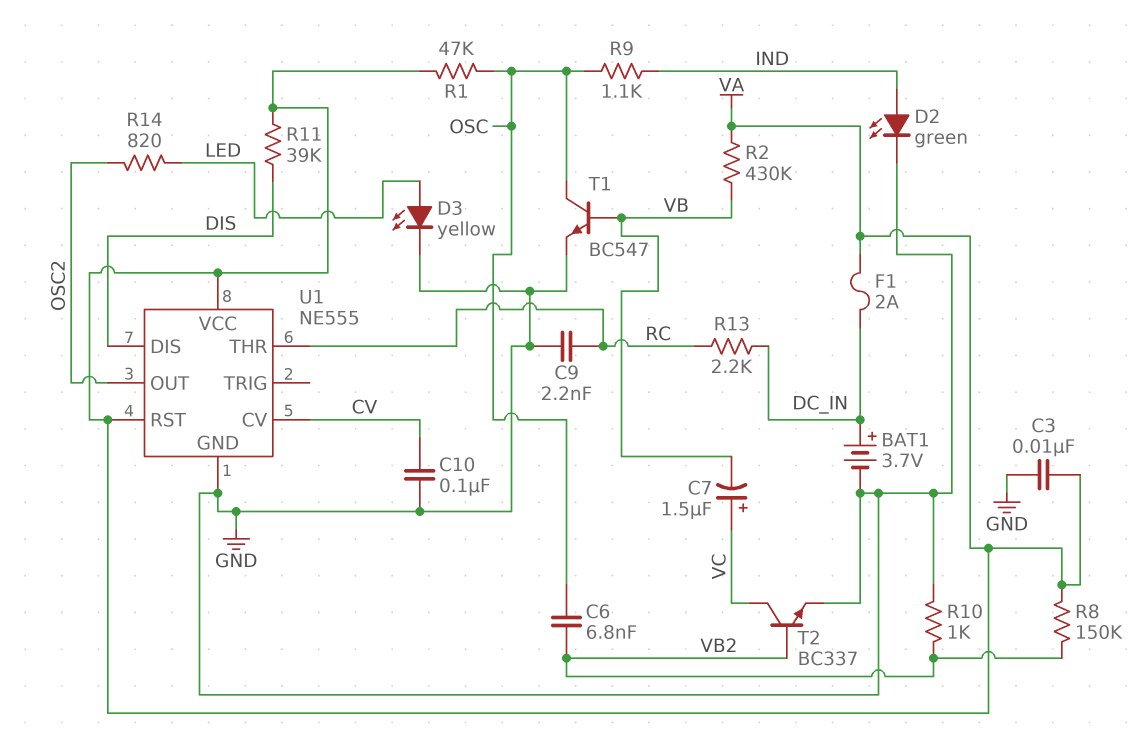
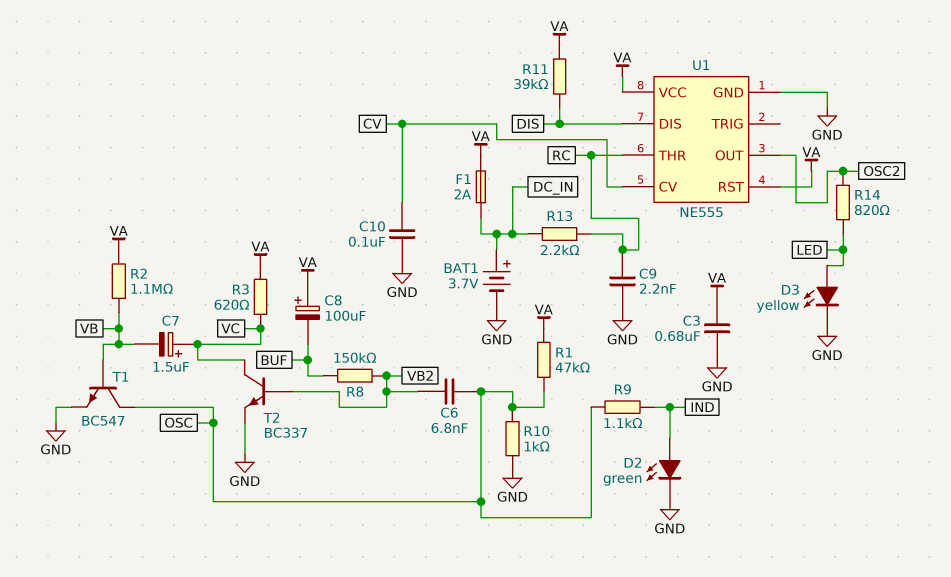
C3: 10nF (GND, VA) -> 680nF (GND, VA)
C8: none -> 100uF (plus VA, minus BUF)
R2: 430k (VA, VB) -> 1.1M (VA, VB)
R3: none -> 620 (VA, VC)
R8: 150k (VA, VB2) -> 150k (BUF, VB2)
R10: 1k (GND, VB2) -> 1k (GND, OSC)

